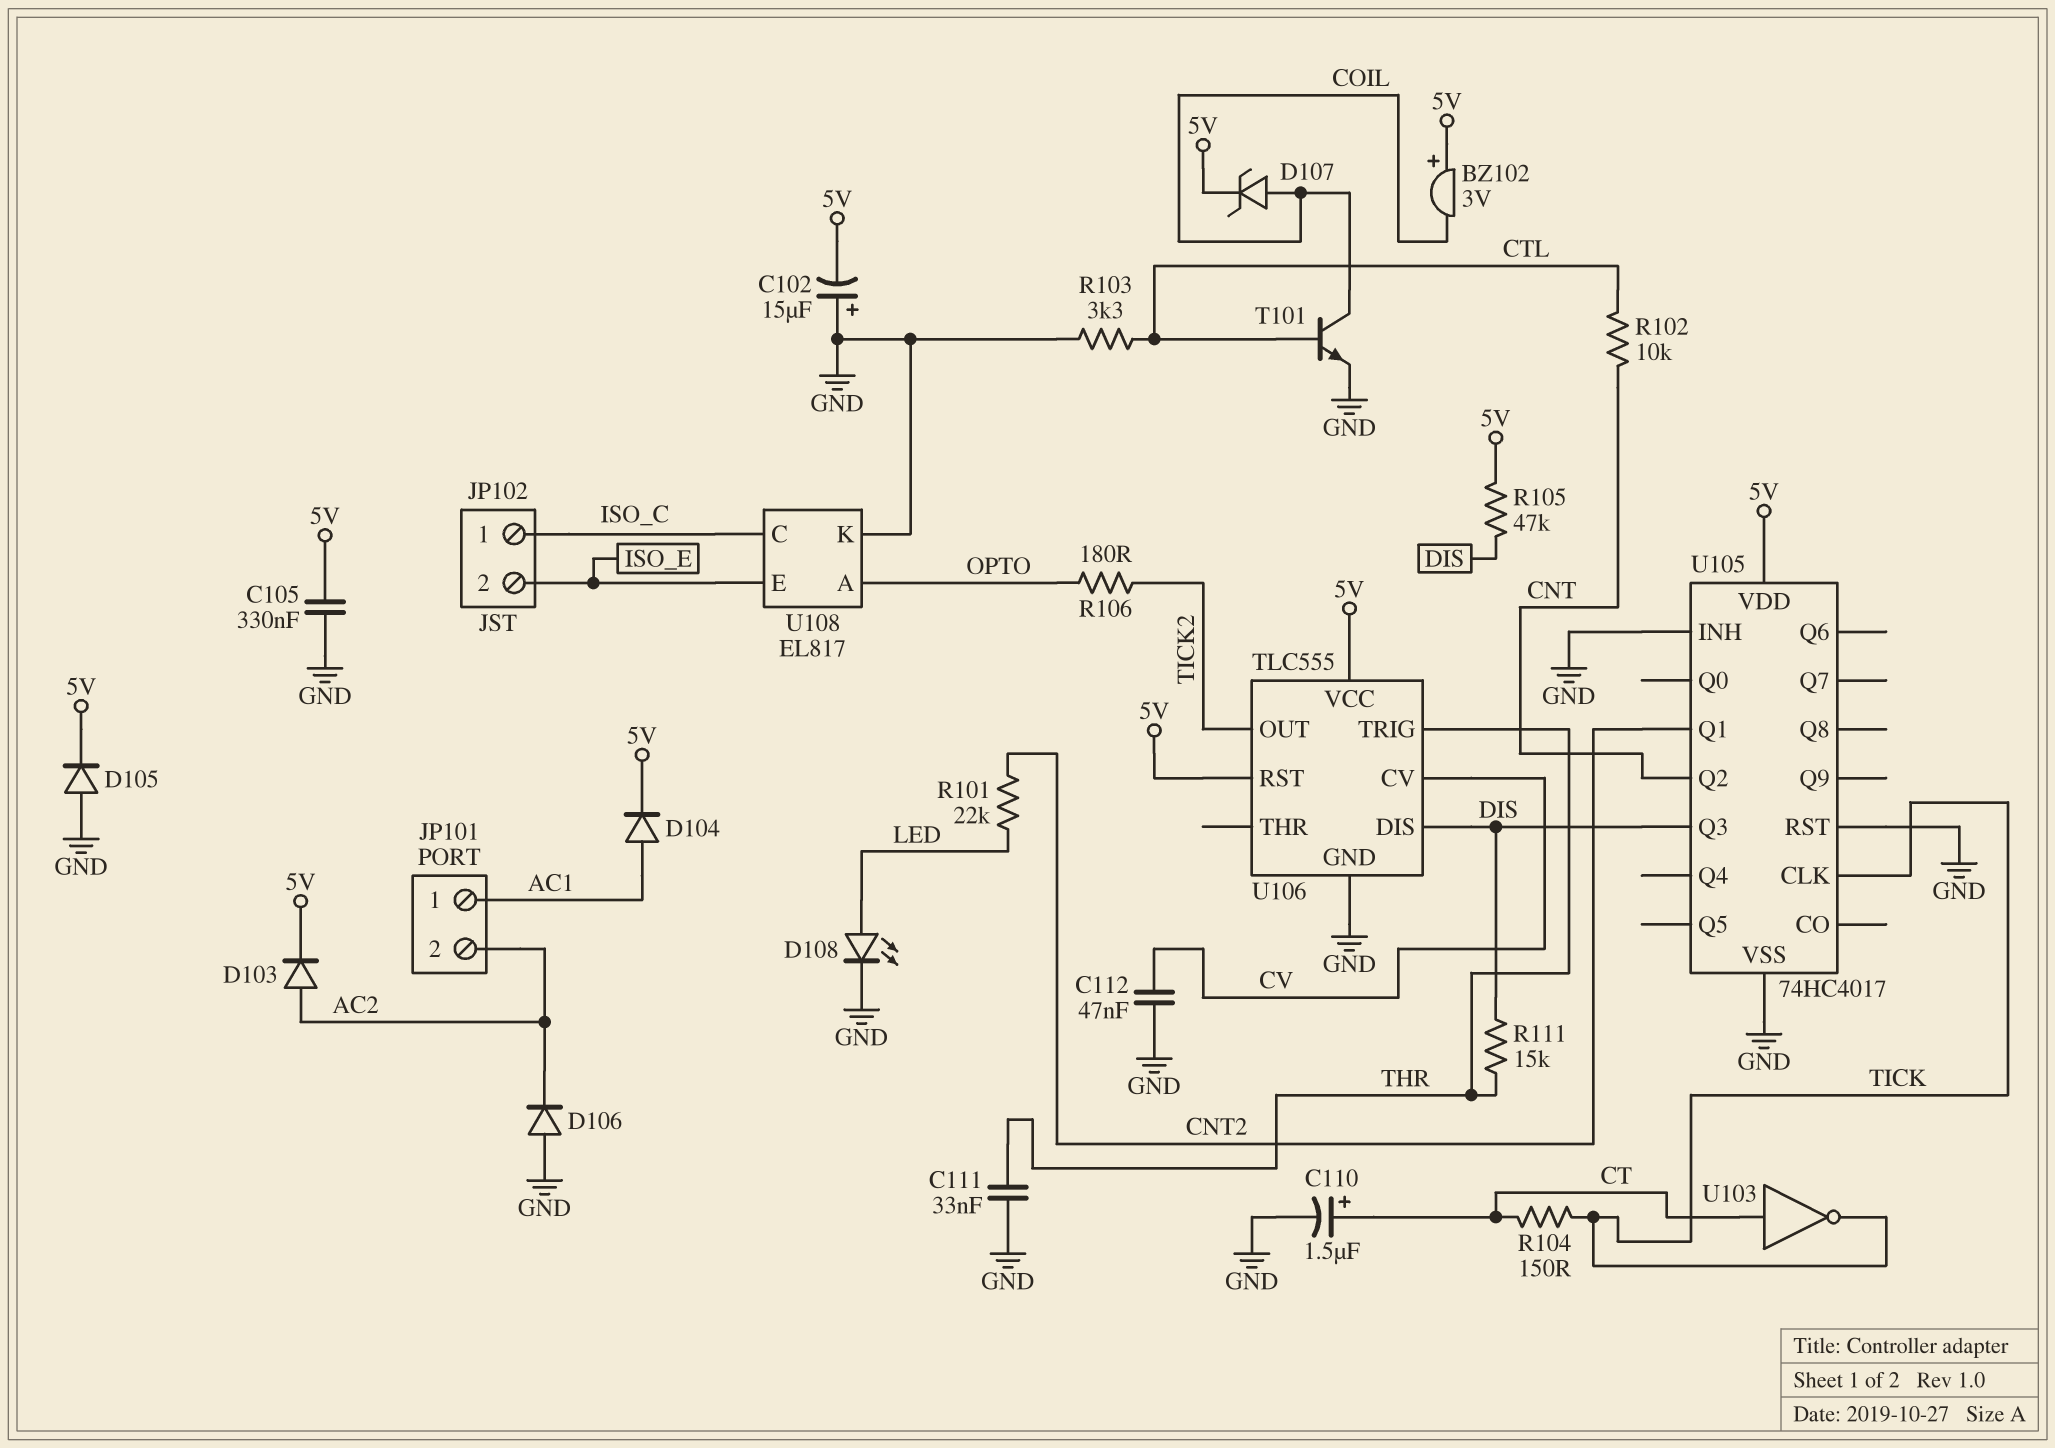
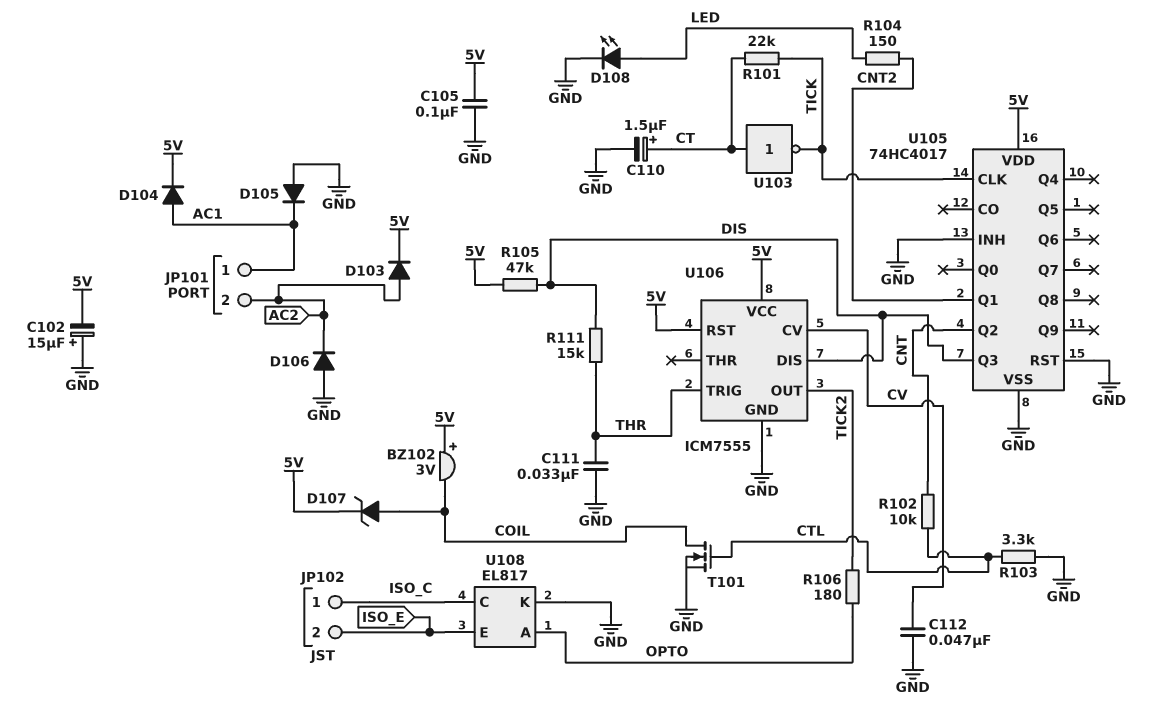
C105: 330nF (5V, GND) -> 100nF (5V, GND)
D105: diode (A GND, K 5V) -> diode (A GND, K AC1)
R101: 22k (CNT2, LED) -> 22k (CT, TICK)
R104: 150 (CT, TICK) -> 150 (CNT2, LED)
T101: NPN (B CTL, C COIL, E GND) -> NMOS (G CTL, D COIL, S GND)
U106: TLC555 -> ICM7555

